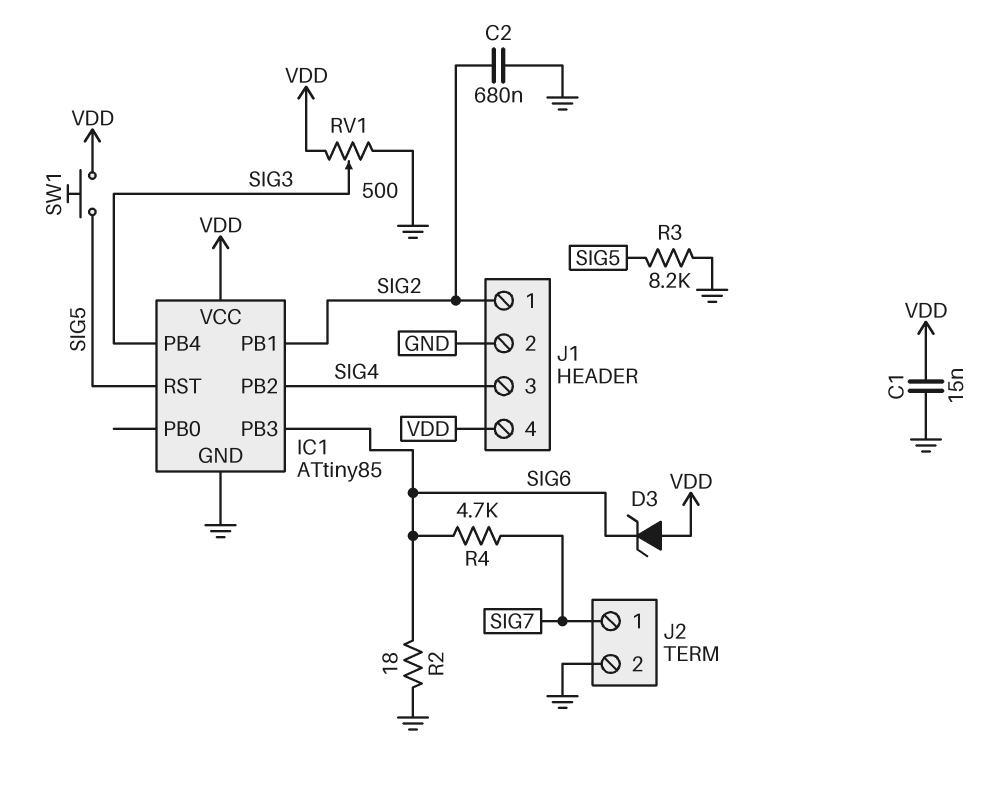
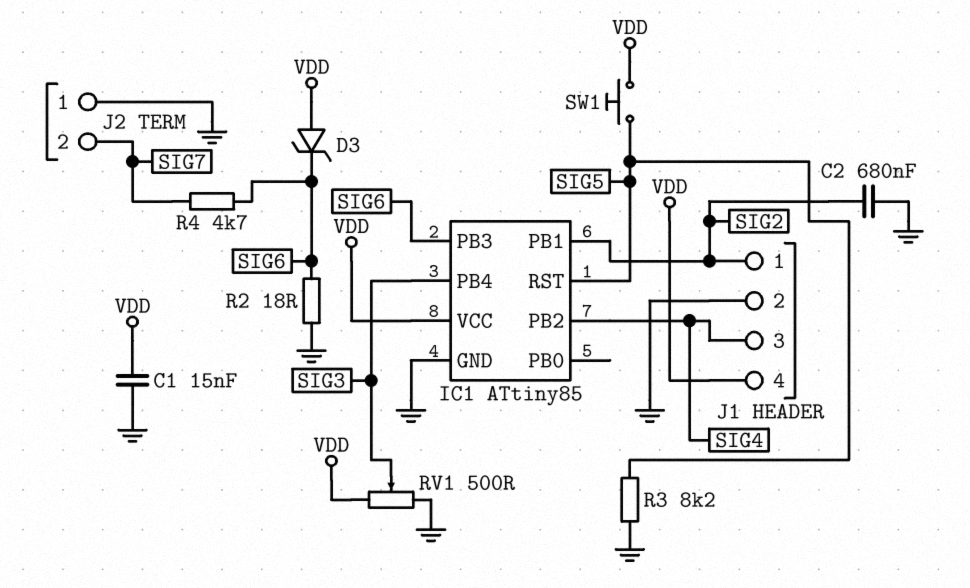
J2 pin 1: SIG7 -> GND
J2 pin 2: GND -> SIG7

